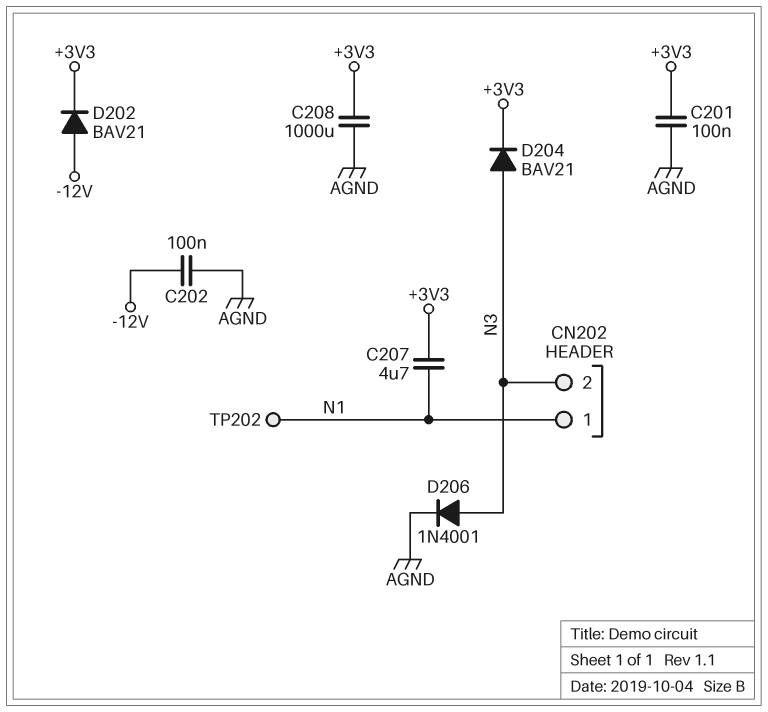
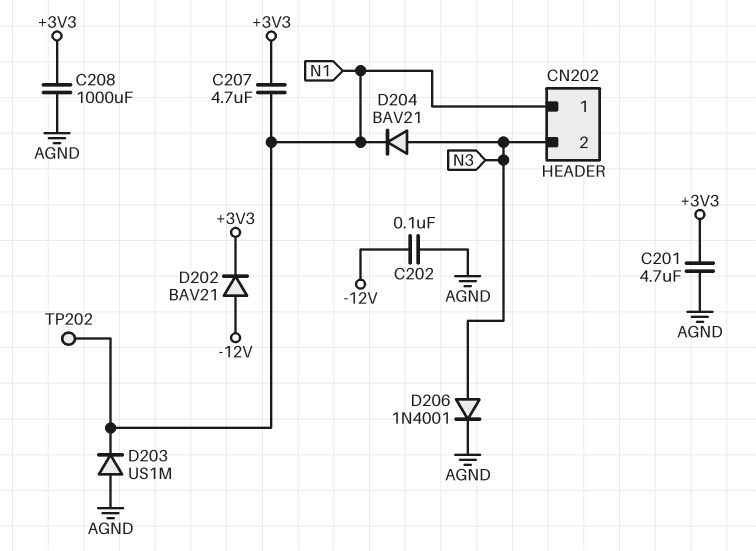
C201: 100nF (+3V3, AGND) -> 4.7uF (+3V3, AGND)
D203: none -> diode US1M (A AGND, K N1)
D204: diode BAV21 (A N3, K +3V3) -> diode BAV21 (A N3, K N1)

